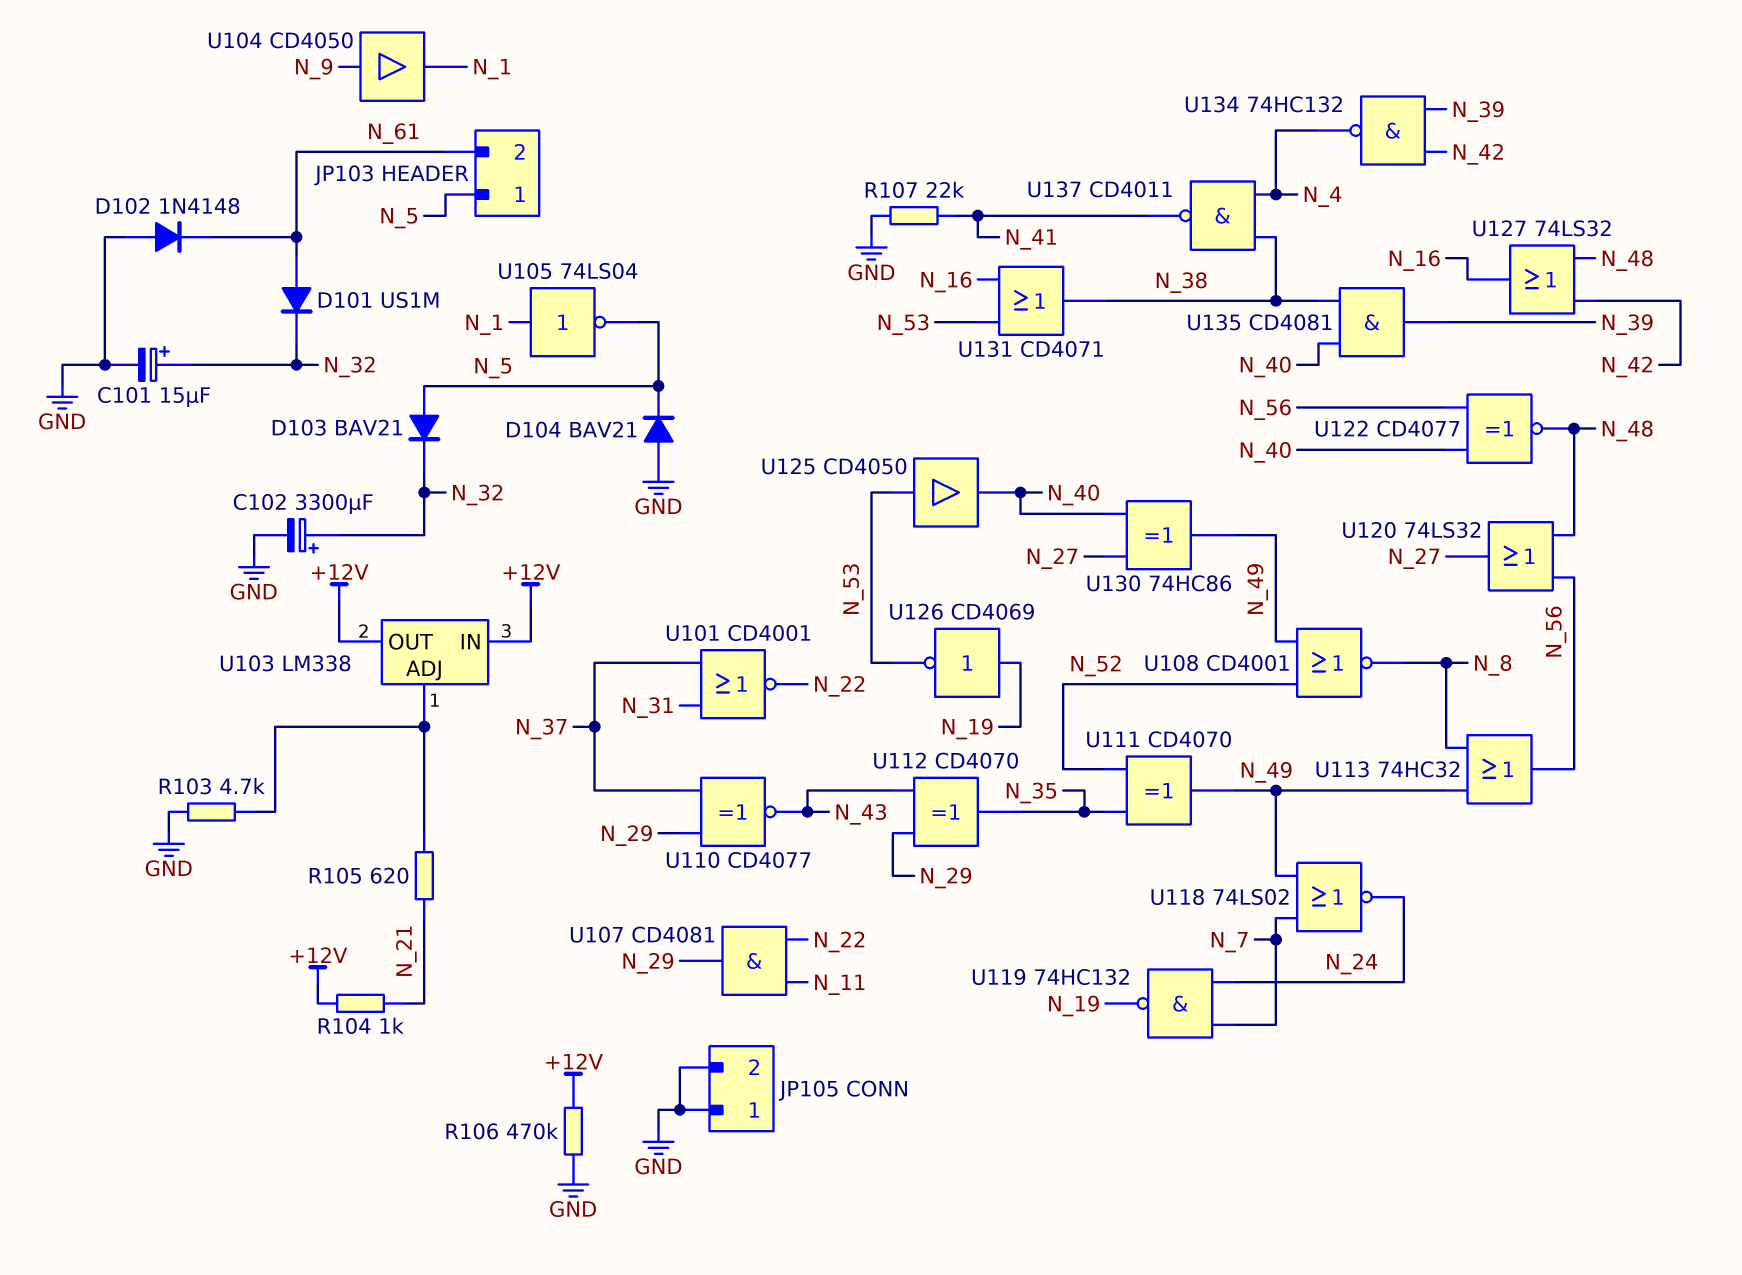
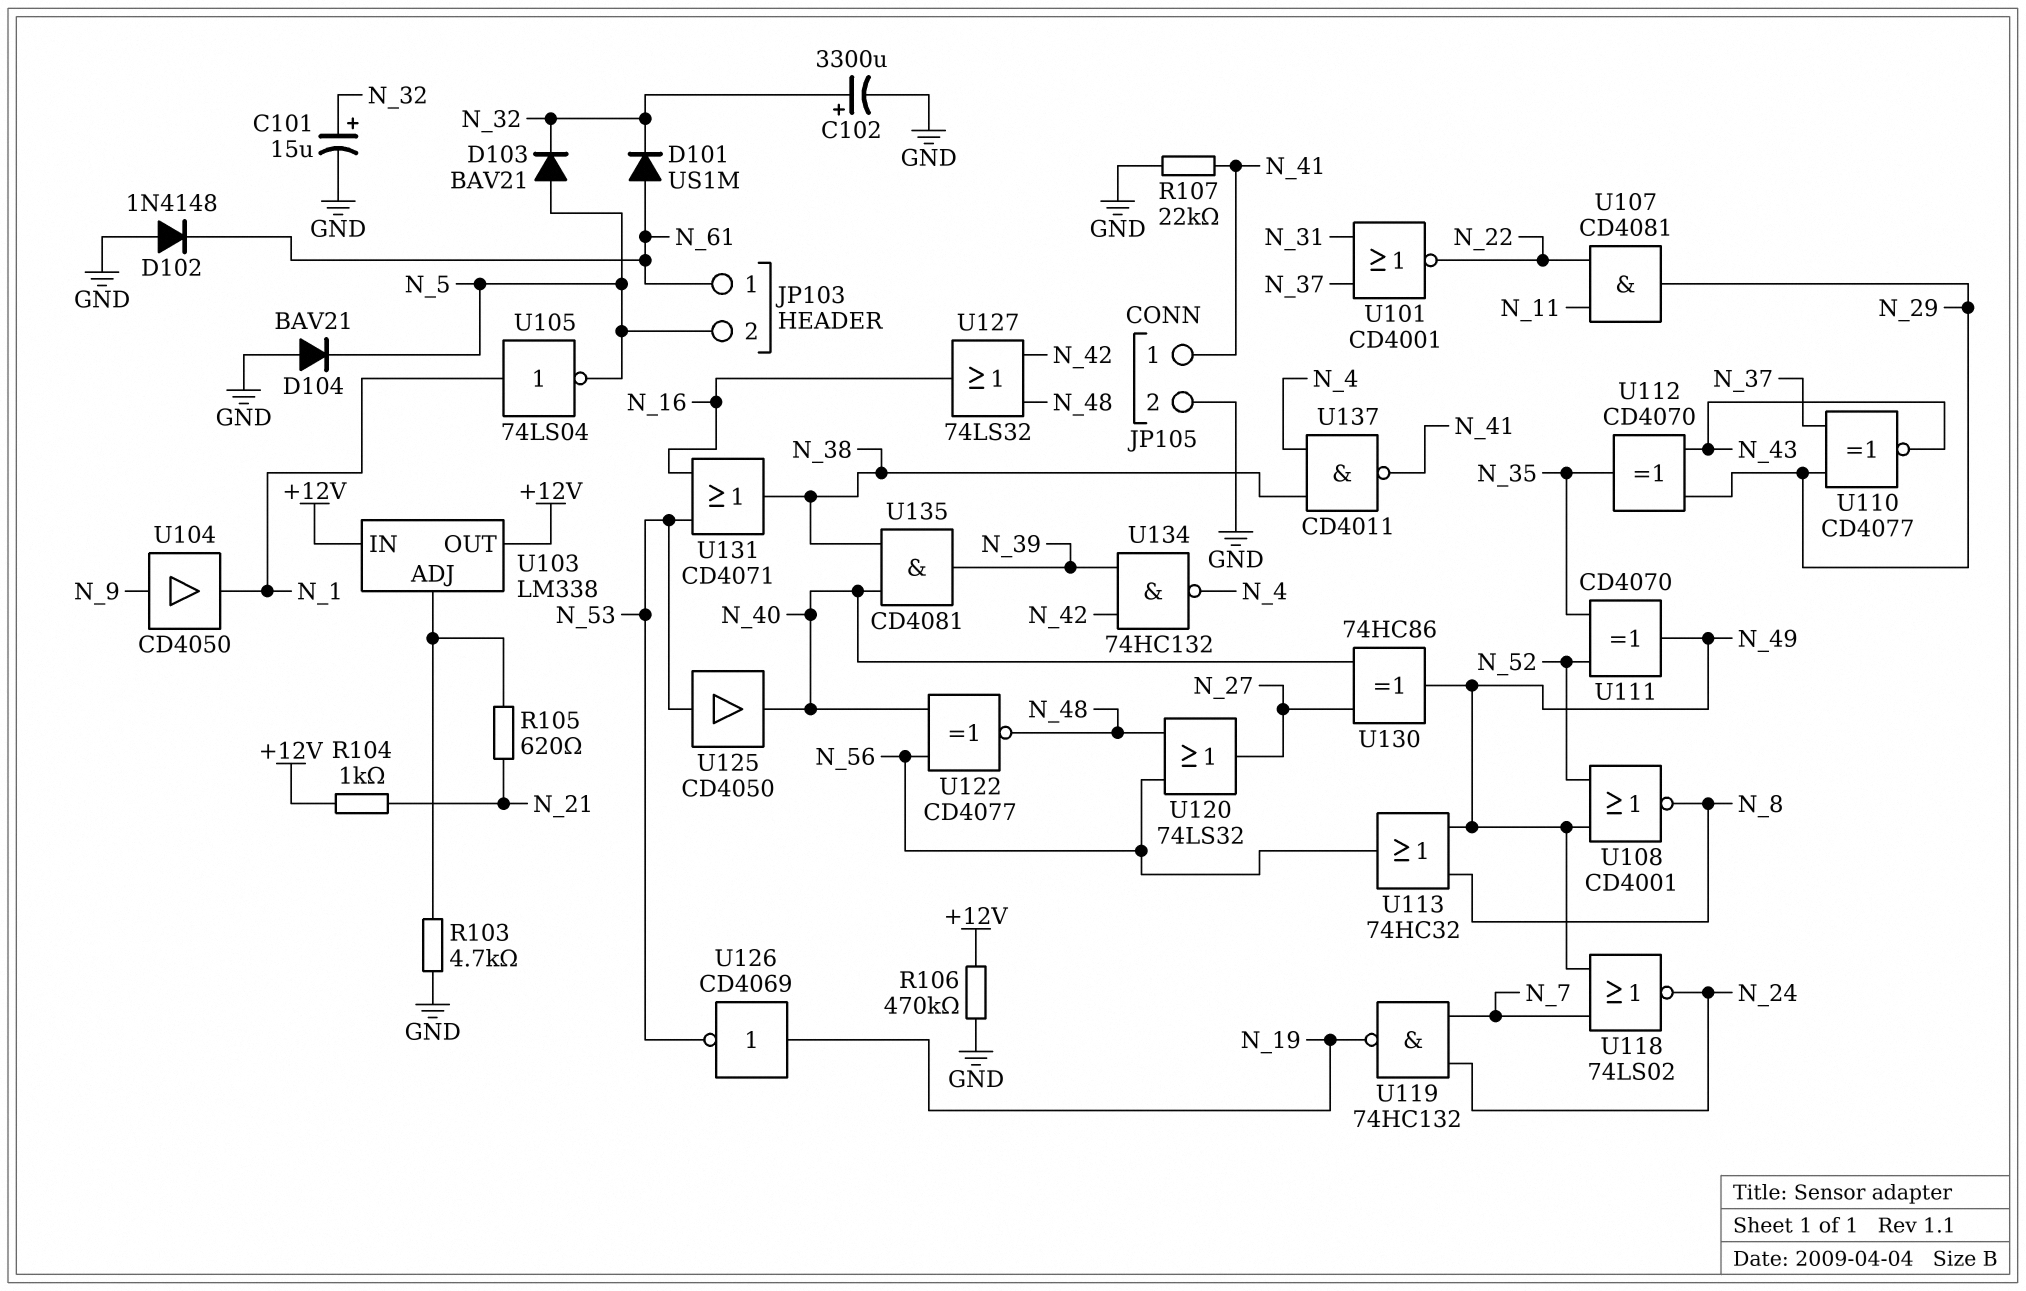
JP103 pin 1: N_5 -> N_61
JP103 pin 2: N_61 -> N_5
JP105 pin 1: GND -> N_41

